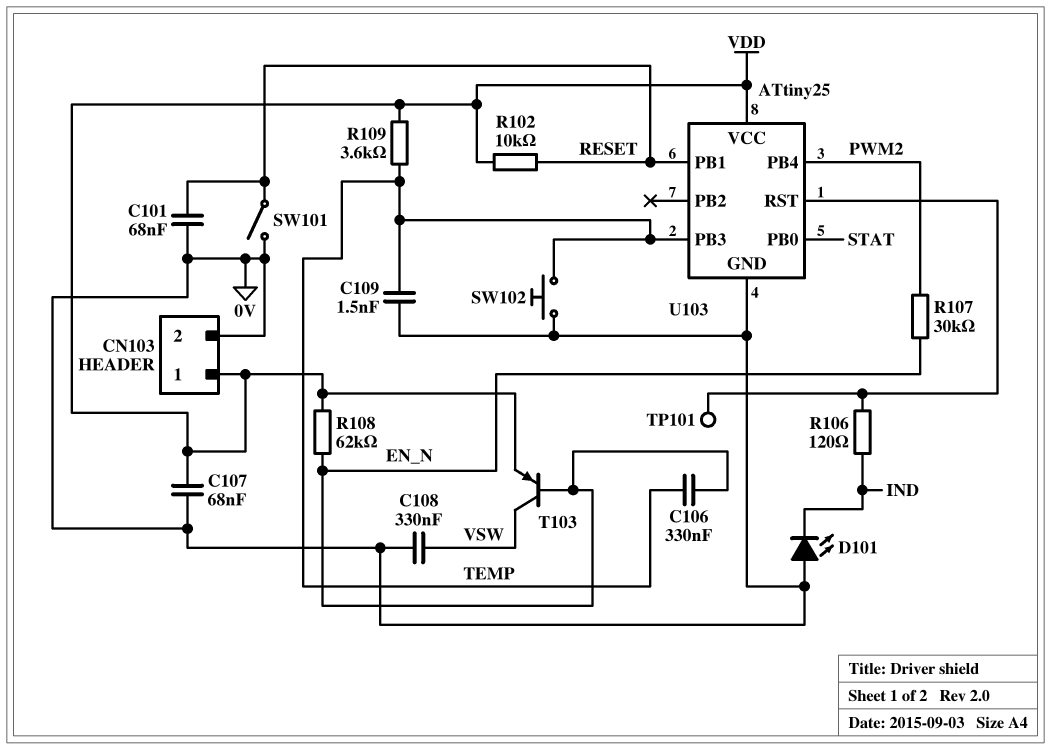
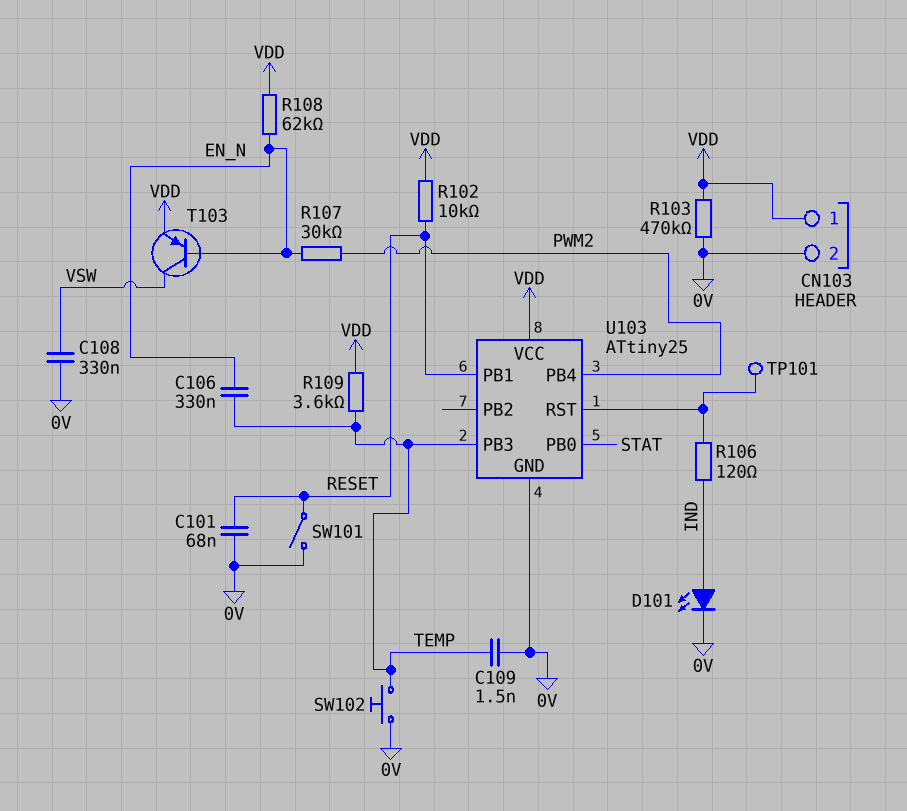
C107: 68nF (0V, VDD) -> none
D101: LED (A 0V, K IND) -> LED (A IND, K 0V)
R103: none -> 470k (0V, VDD)

